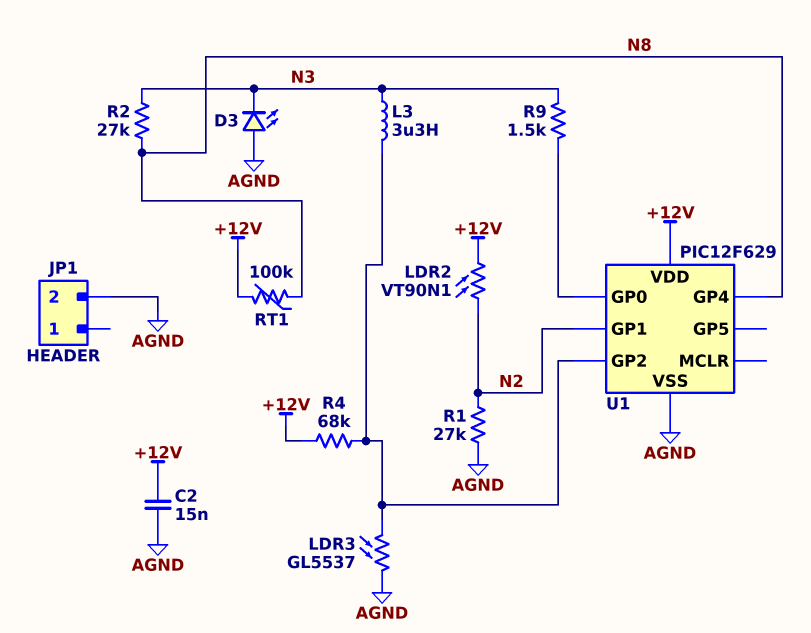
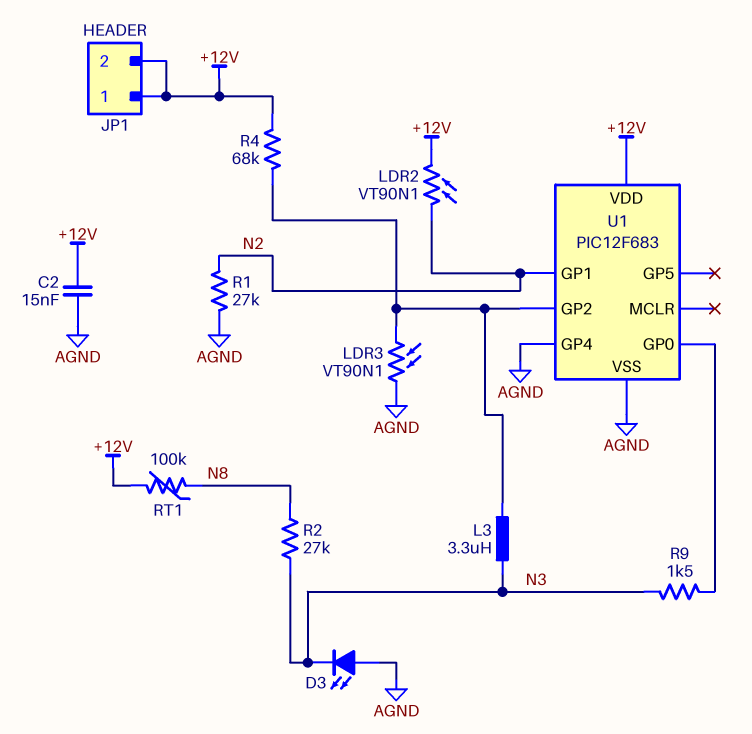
JP1 pin 1: none -> +12V
JP1 pin 2: AGND -> +12V
LDR3: GL5537 (AGND, U1/GP2) -> VT90N1 (AGND, U1/GP2)
U1: PIC12F629 -> PIC12F683
U1 pin GP4: N8 -> AGND

